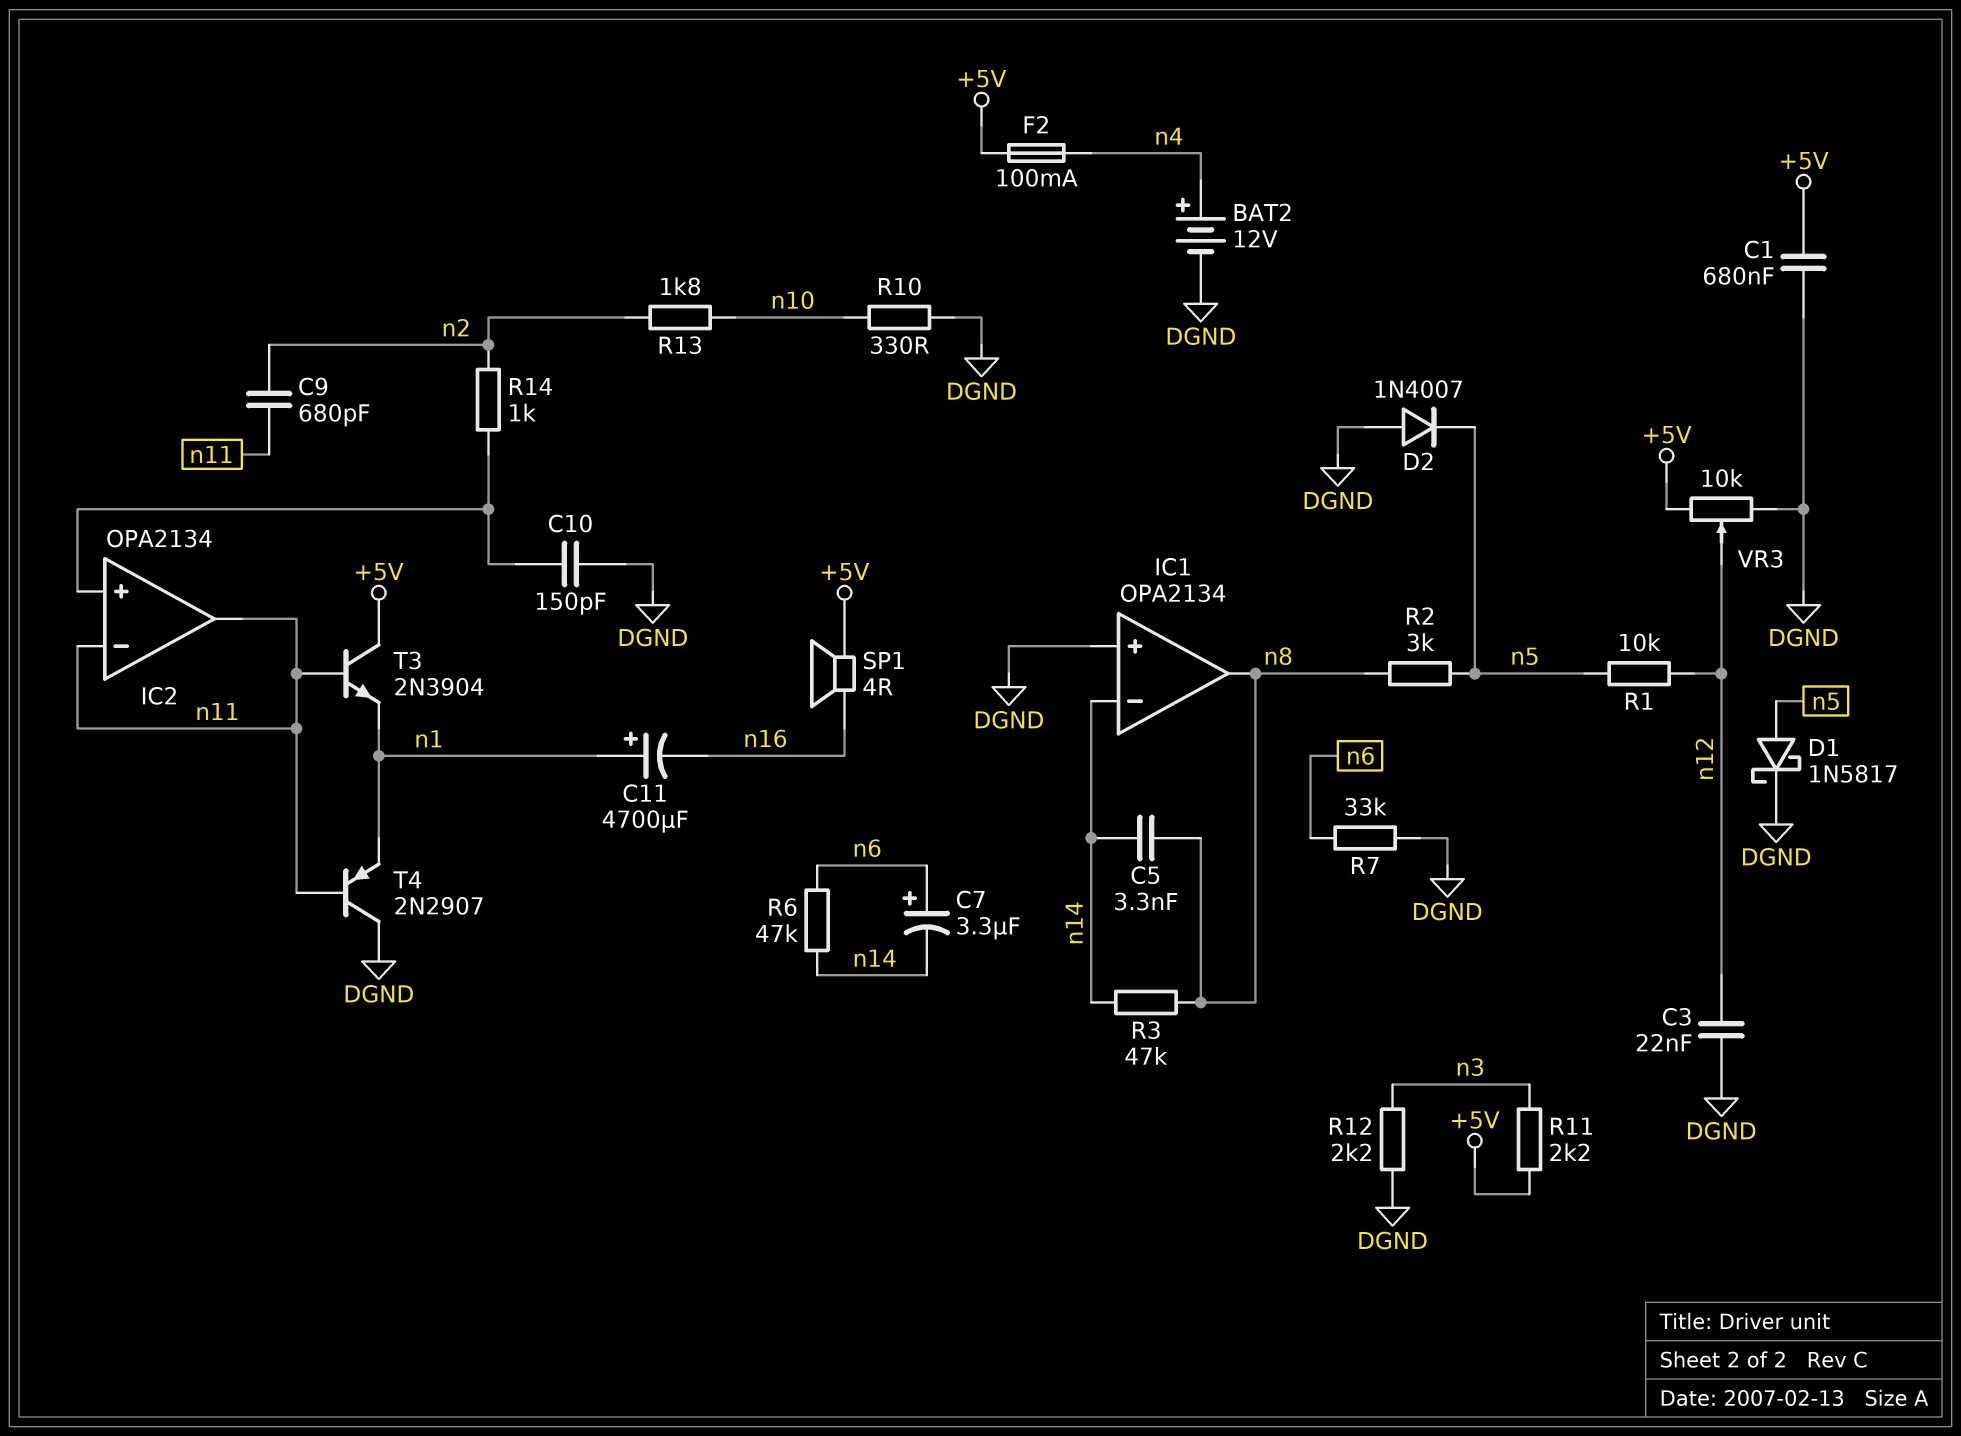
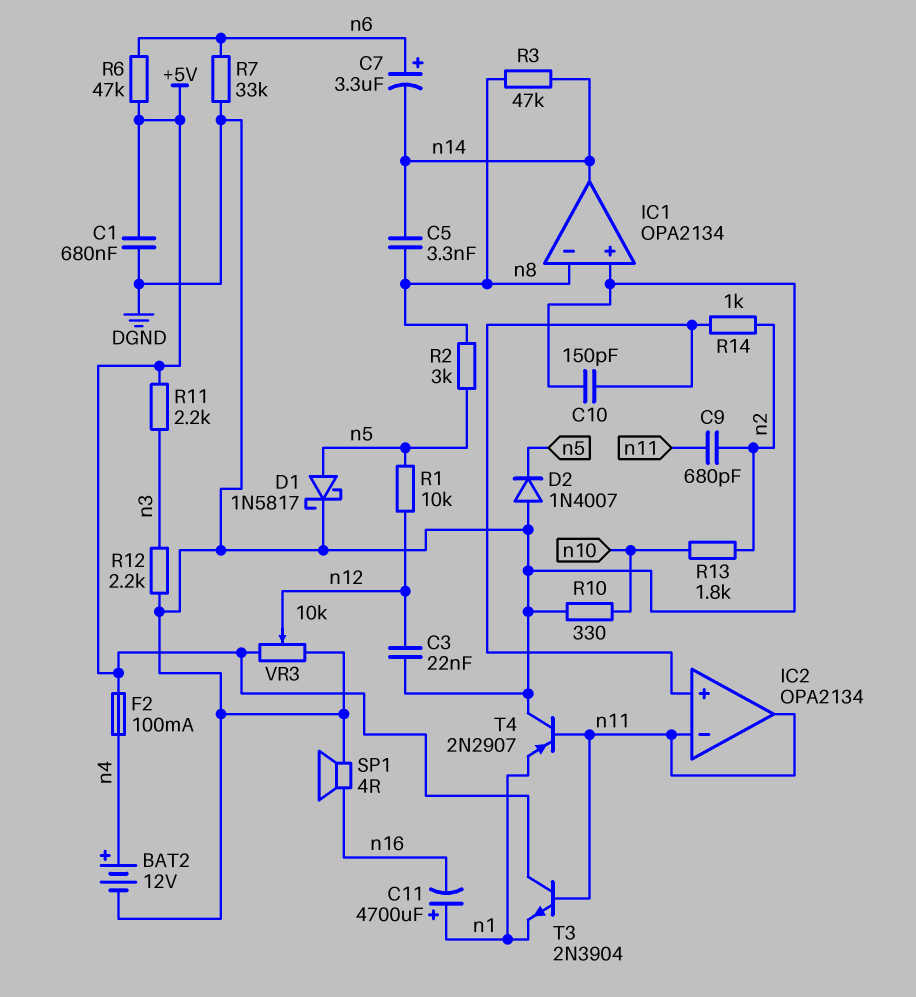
IC1 pin in-: n14 -> n8
IC1 pin out: n8 -> n14
R6: 47k (n6, n14) -> 47k (+5V, n6)
SP1: speaker 4R (+5V, n16) -> speaker 4R (DGND, n16)

